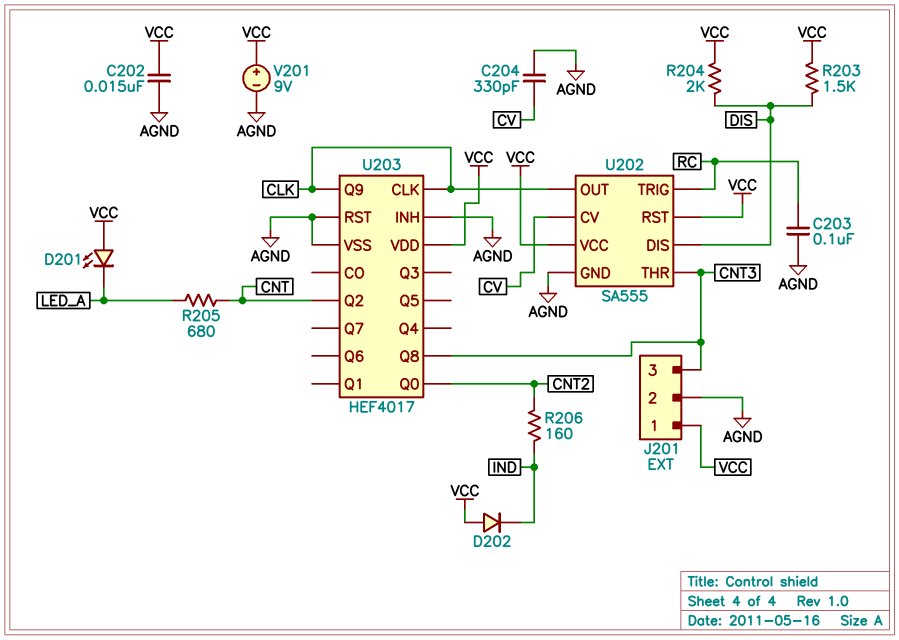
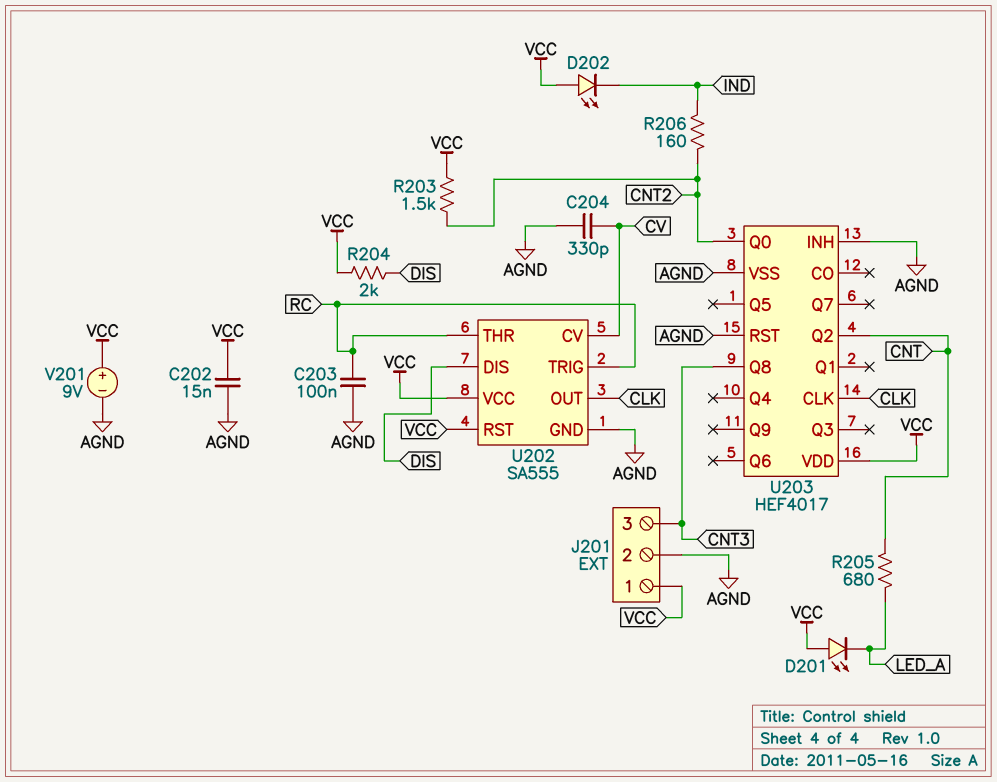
D202: diode (A VCC, K IND) -> LED (A VCC, K IND)
R203: 1.5k (DIS, VCC) -> 1.5k (CNT2, VCC)
U202 pin THR: CNT3 -> RC
U203 pin Q9: CLK -> none

